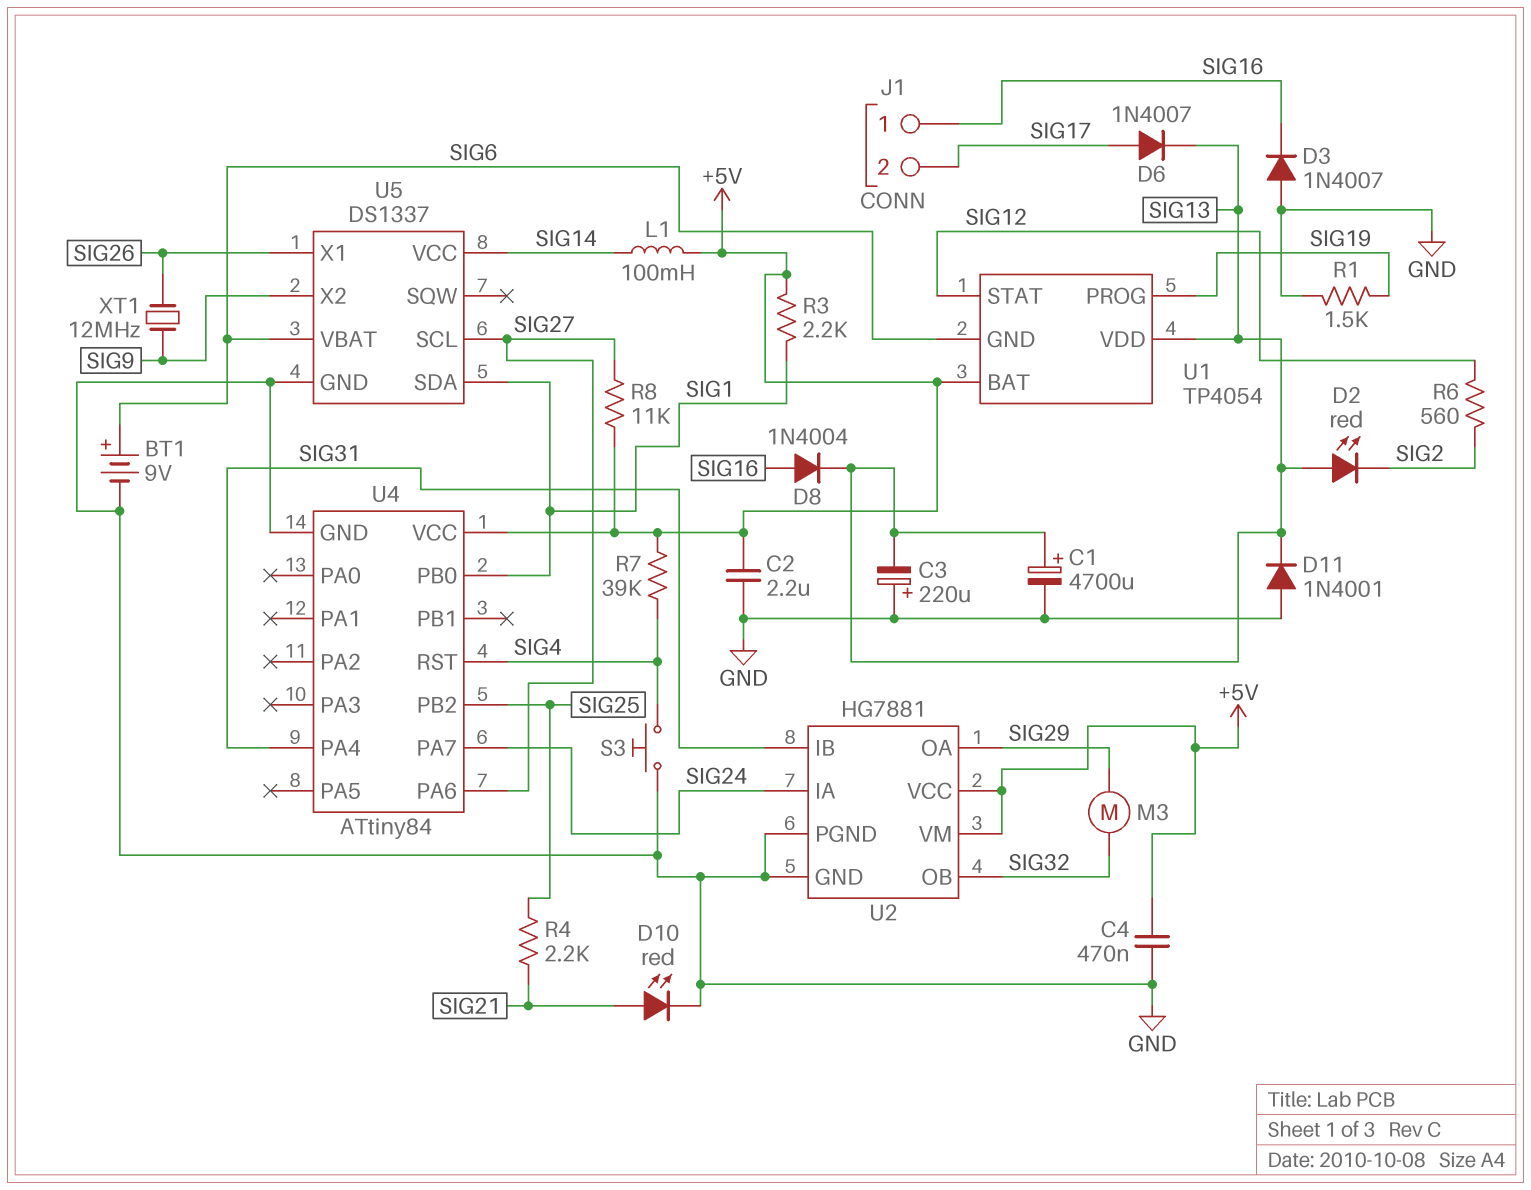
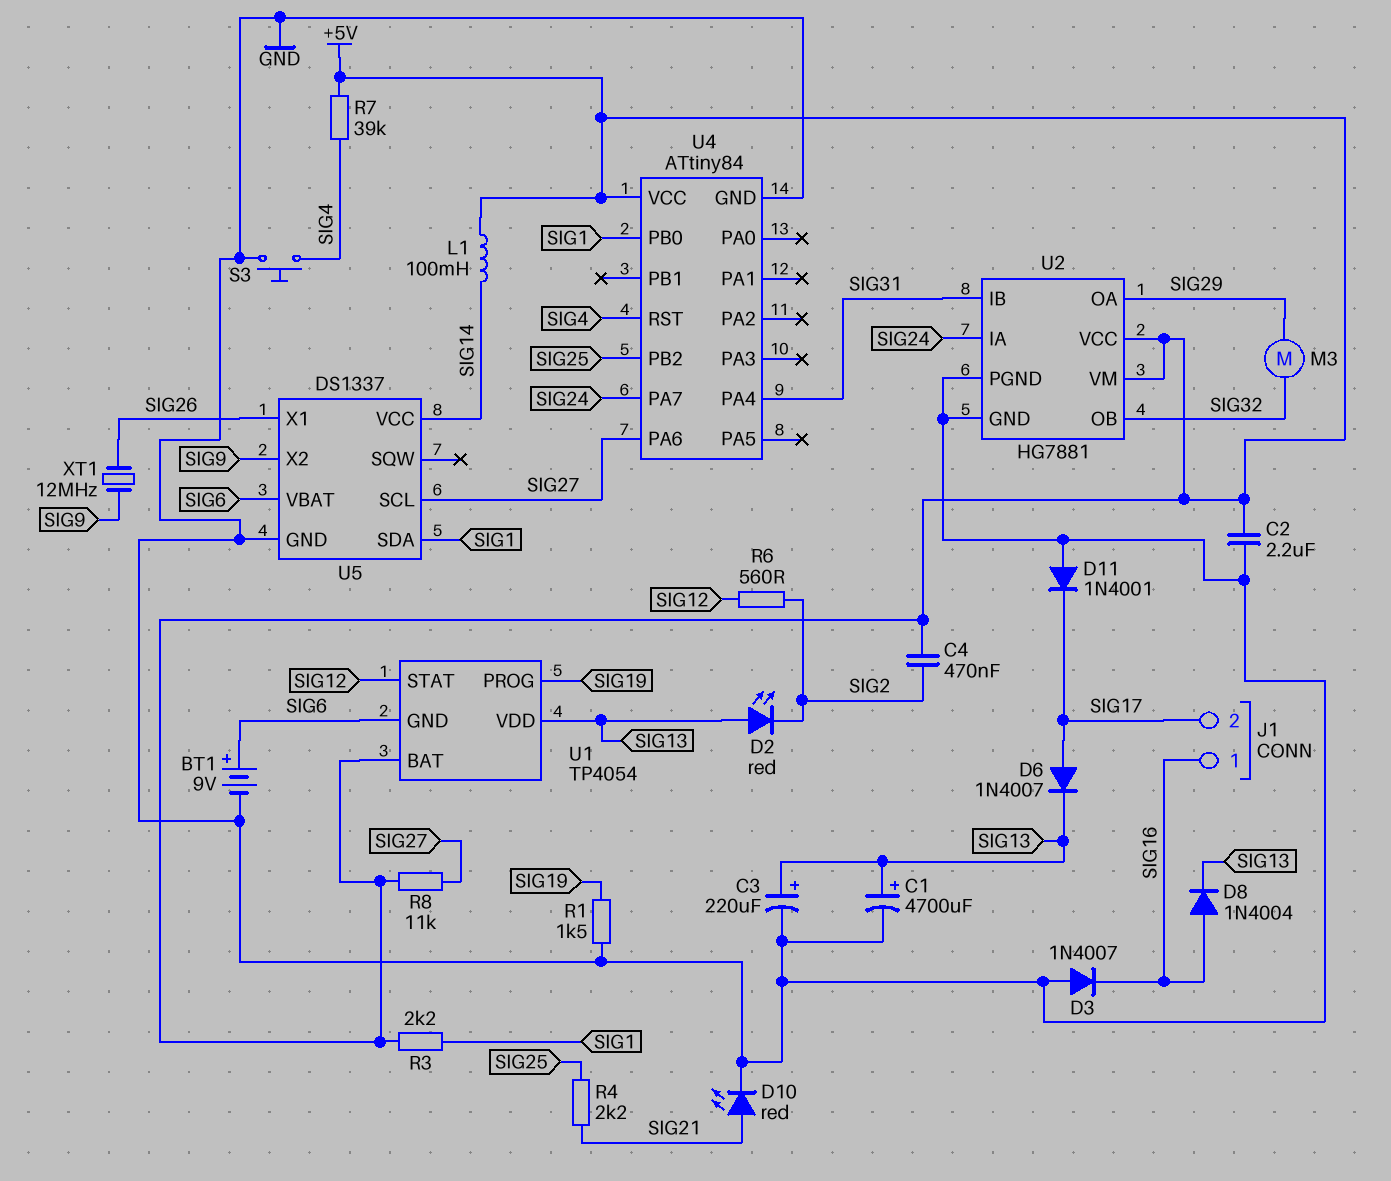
C3: 220uF (plus GND, minus SIG13) -> 220uF (plus SIG13, minus GND)
C4: 470nF (+5V, GND) -> 470nF (+5V, SIG2)
D11: diode 1N4001 (A GND, K SIG13) -> diode 1N4001 (A GND, K SIG17)

